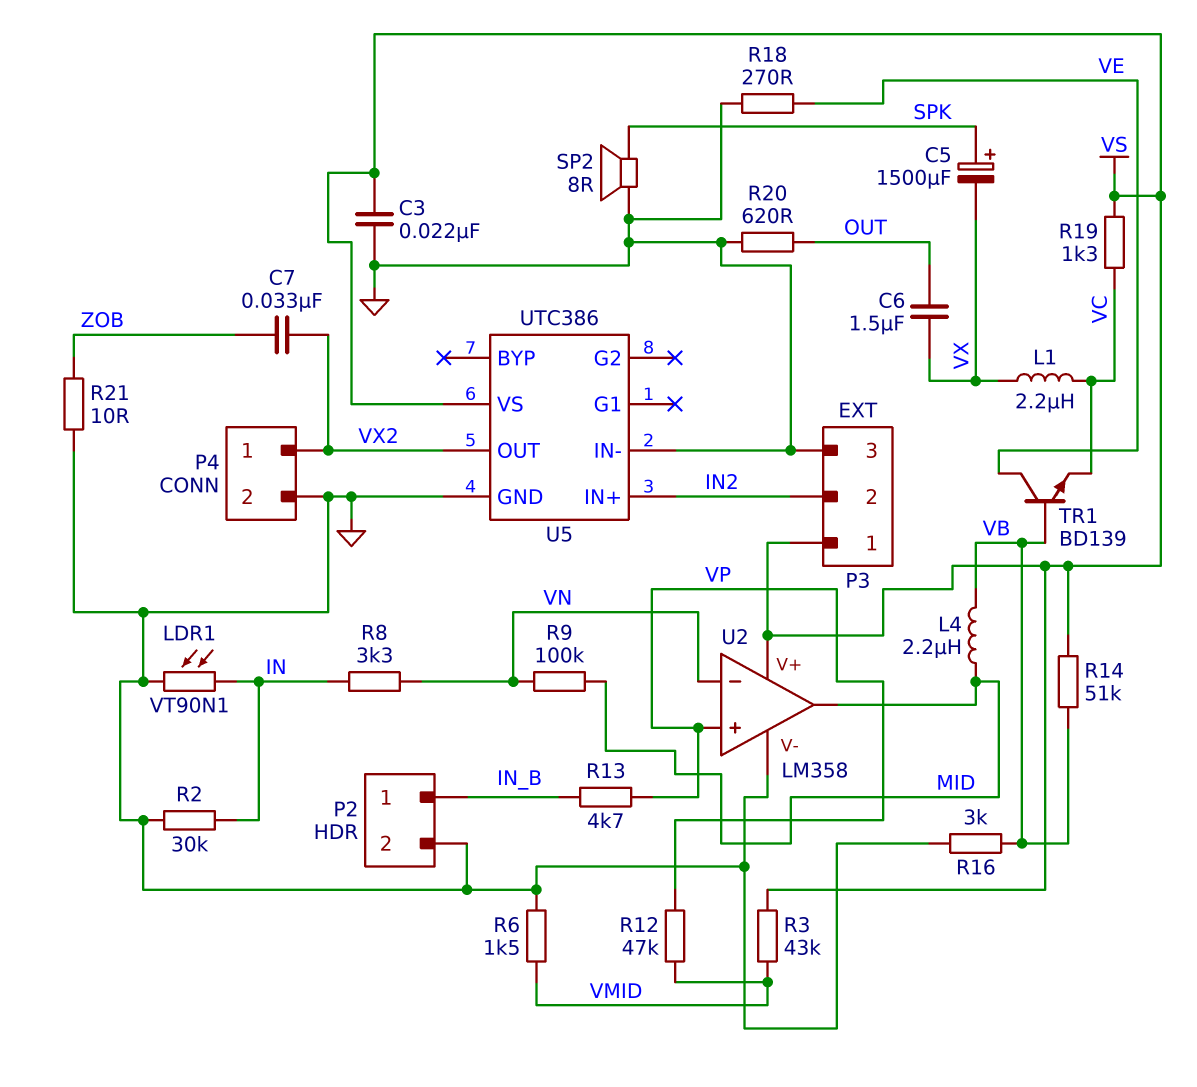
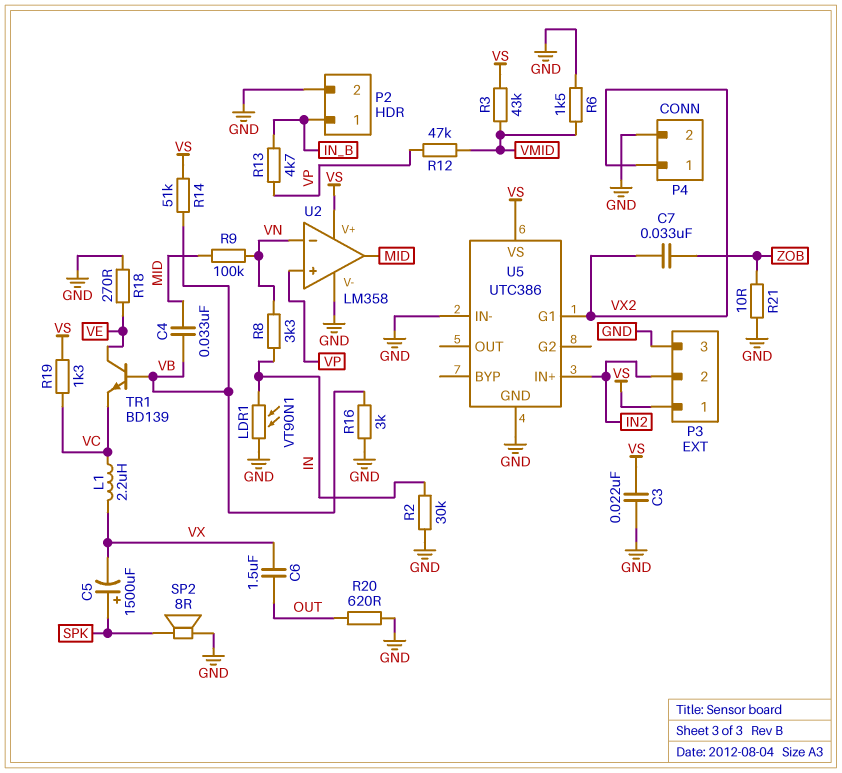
C4: none -> 33nF (MID, VB)
L4: 2.2uH (MID, VB) -> none
U5 pin G1: none -> VX2
U5 pin OUT: VX2 -> none

